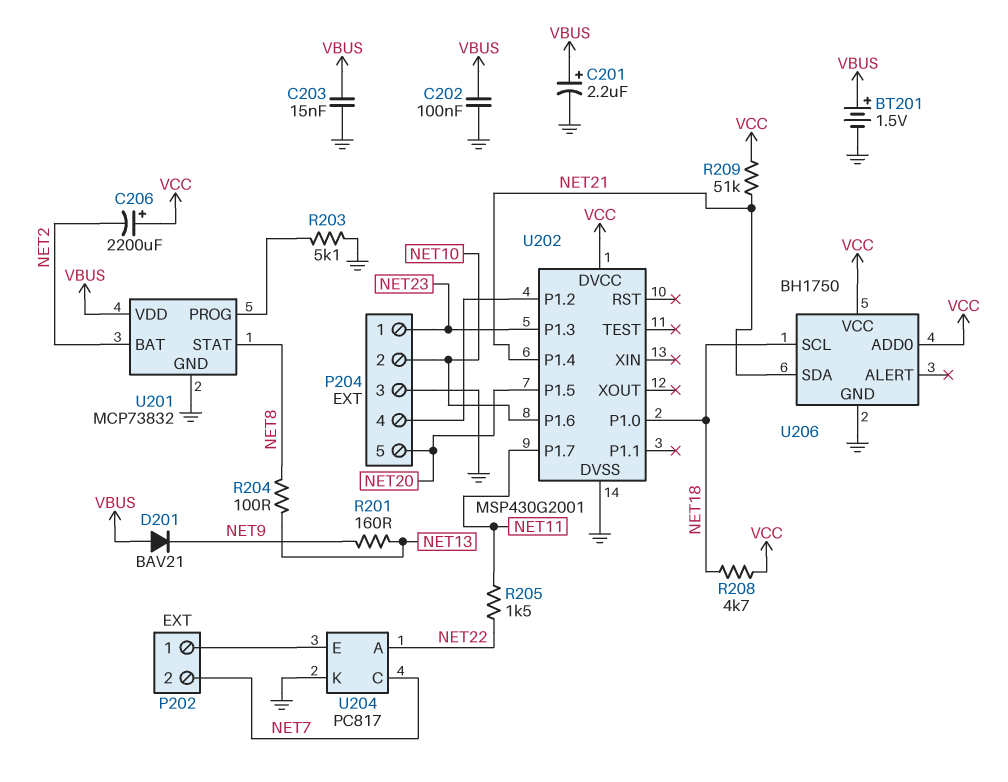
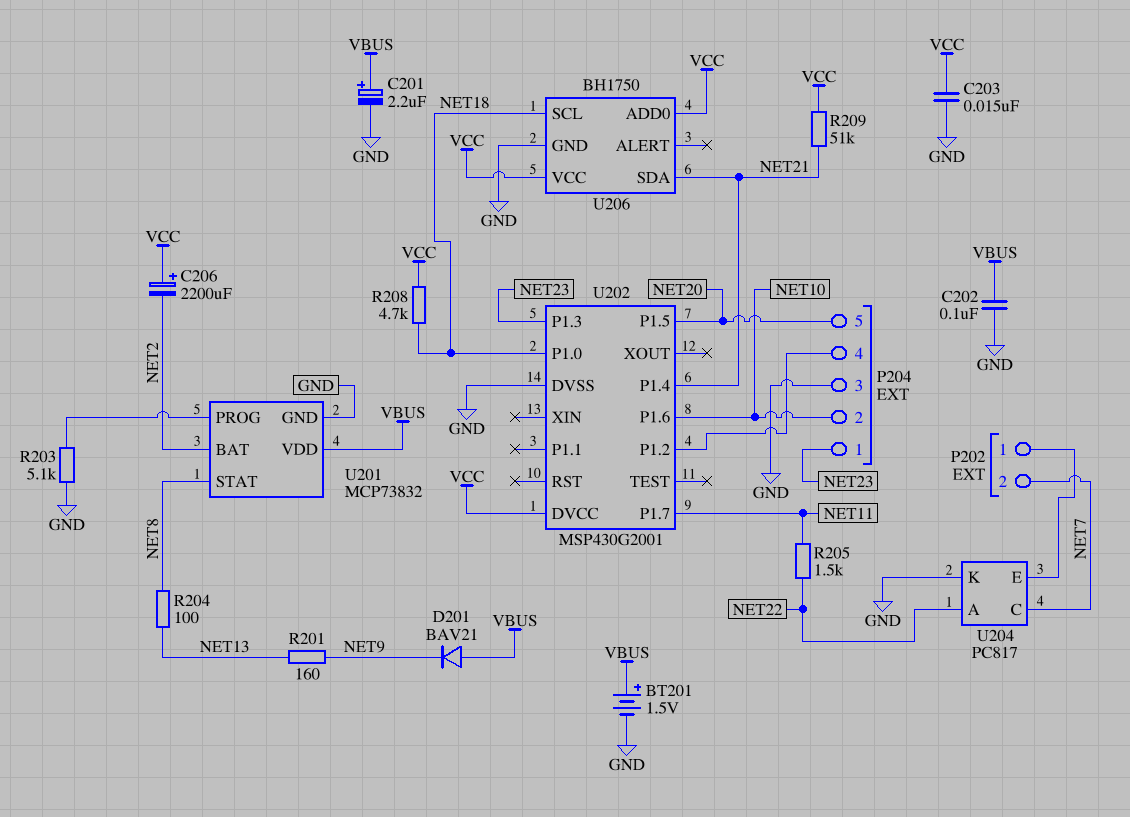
C203: 15nF (GND, VBUS) -> 15nF (GND, VCC)

